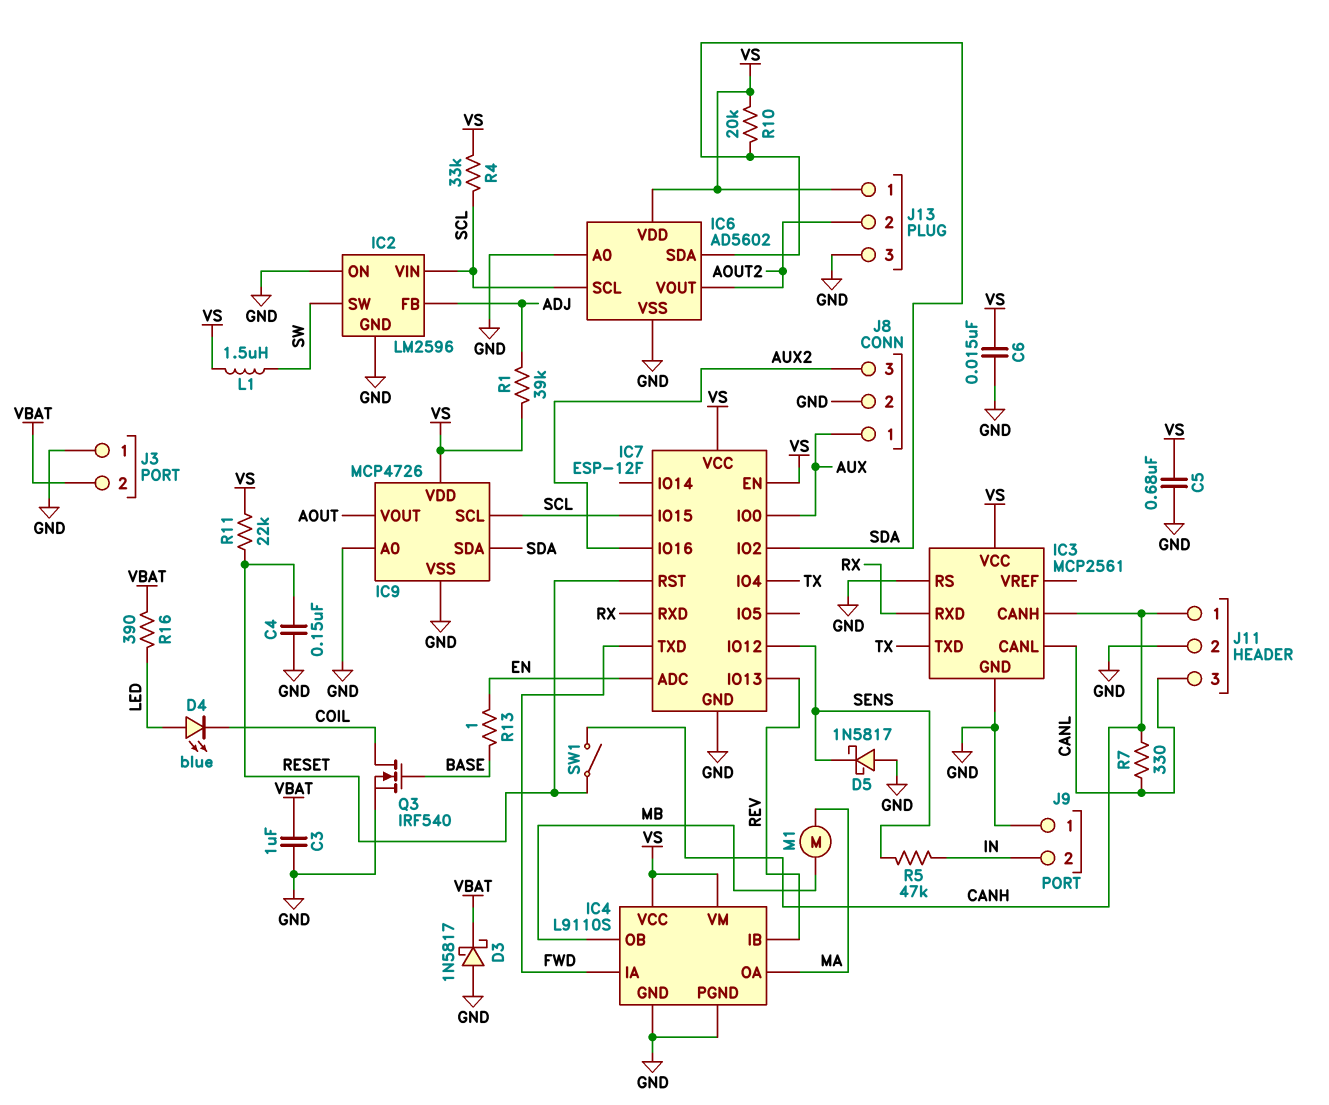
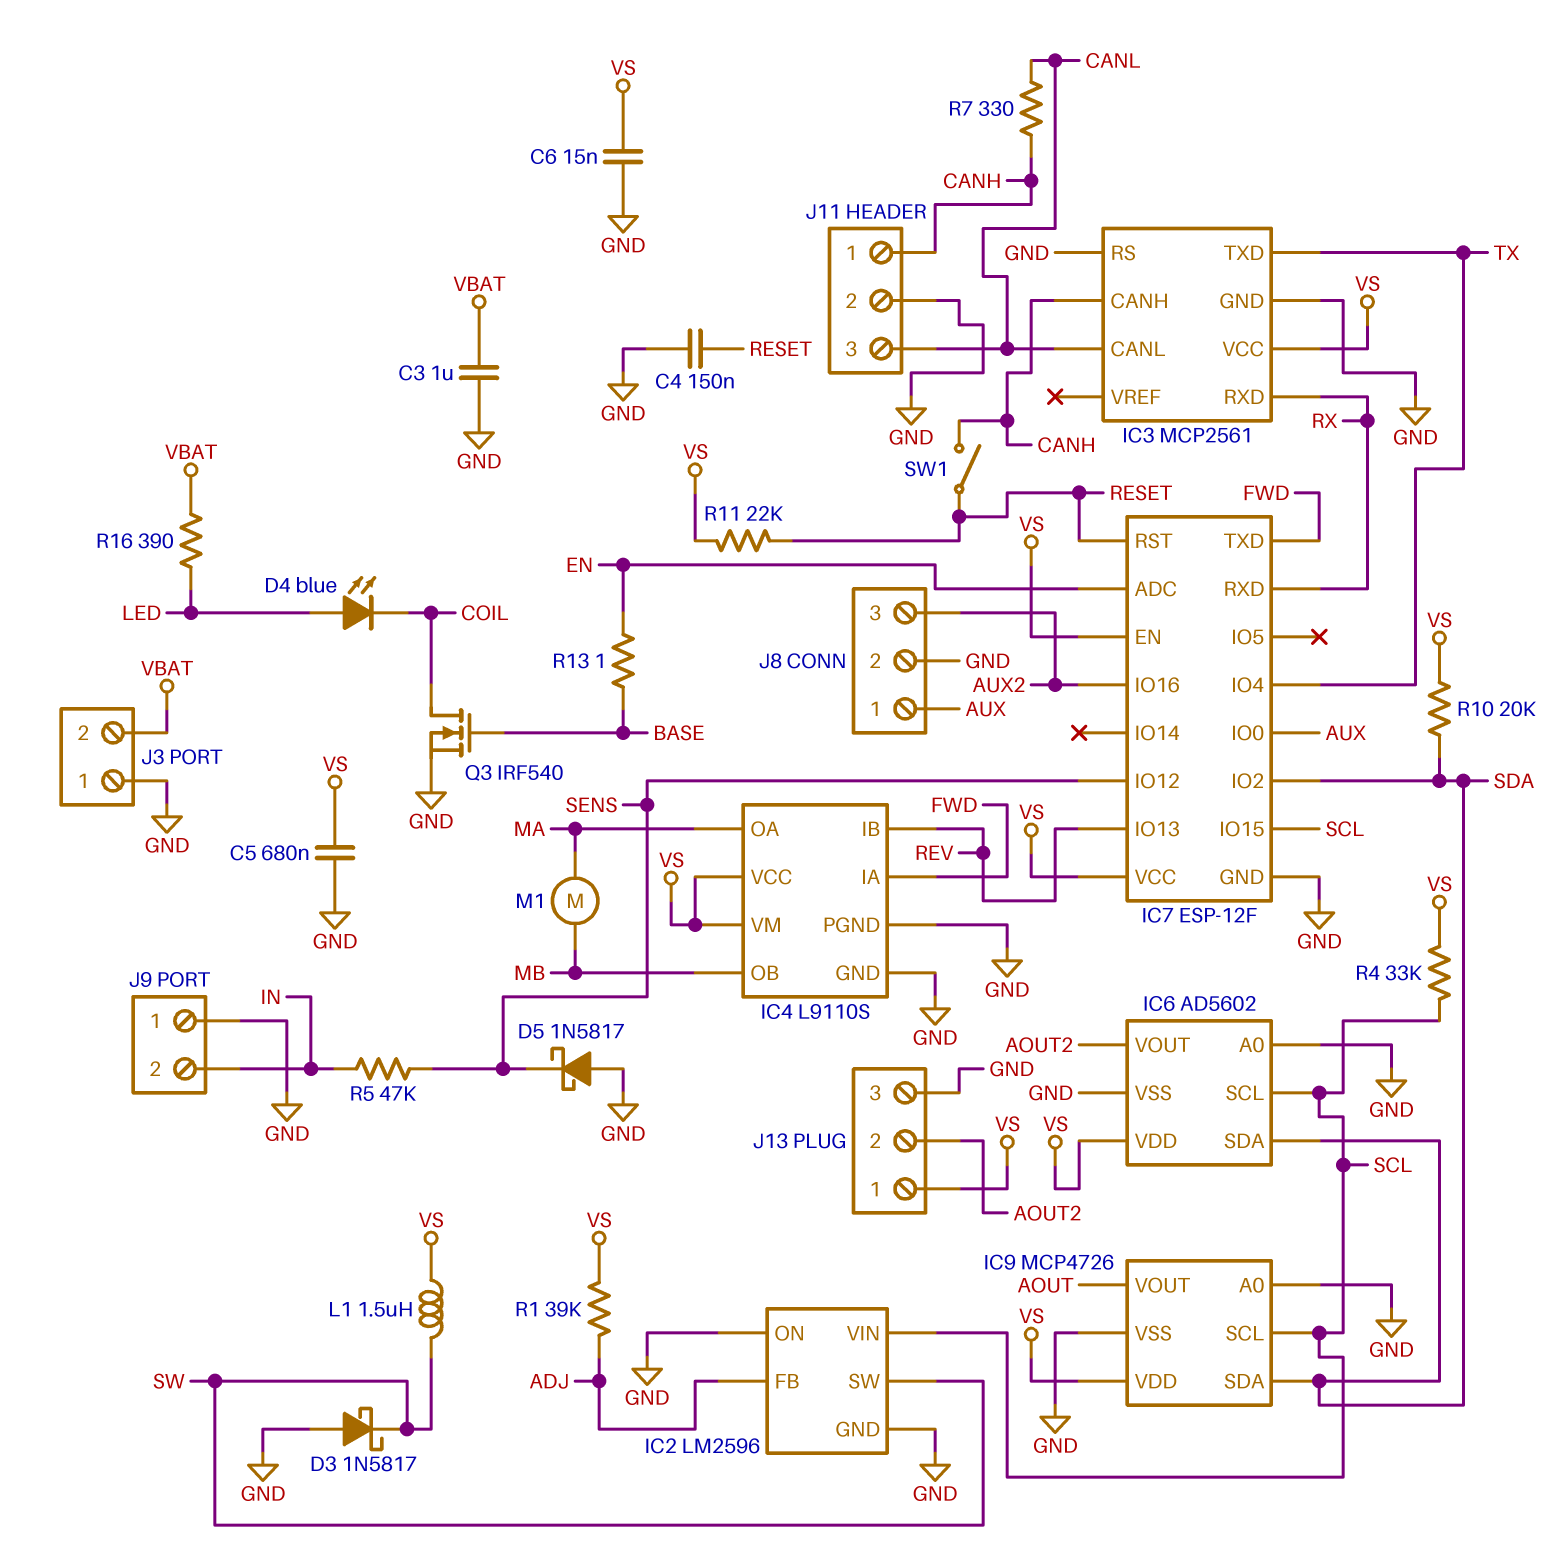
D3: schottky 1N5817 (A GND, K VBAT) -> schottky 1N5817 (A GND, K SW)

